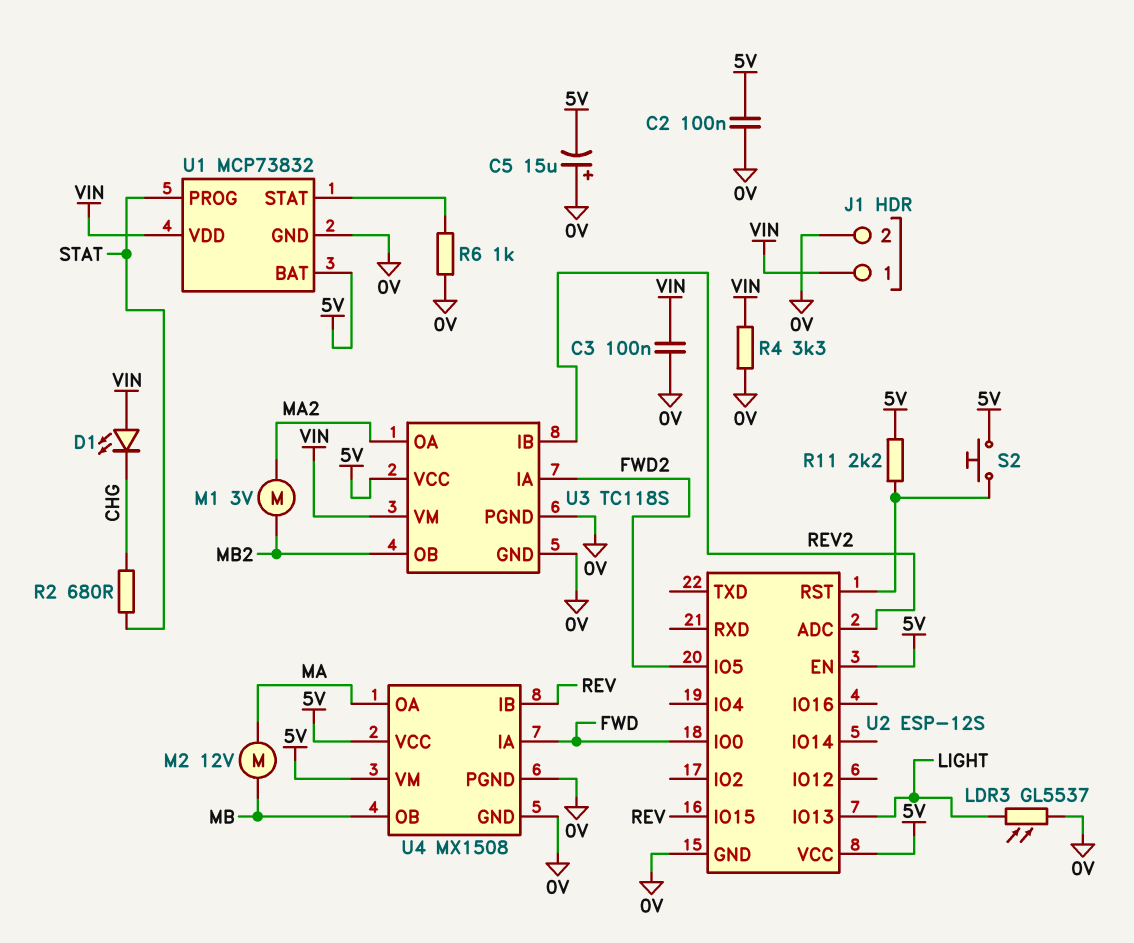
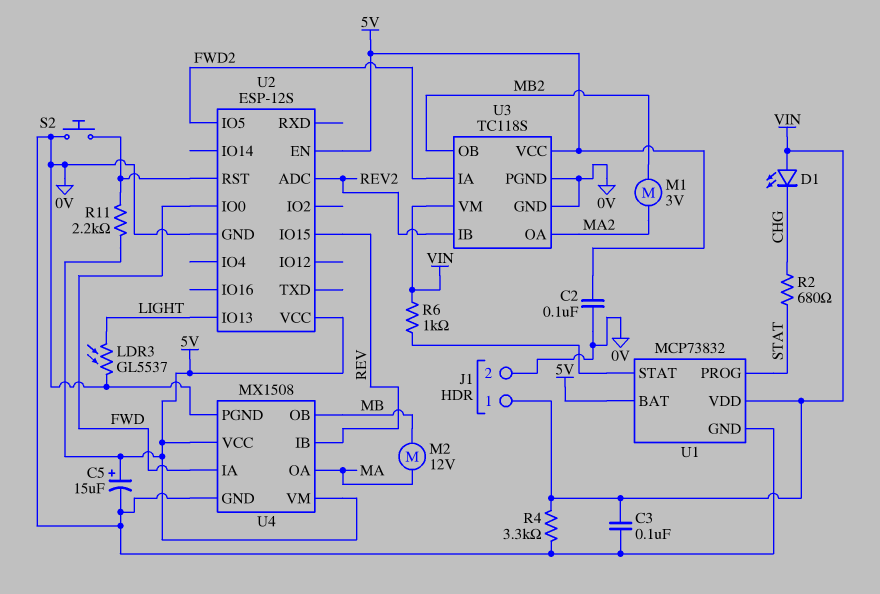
C5: 15uF (plus 0V, minus 5V) -> 15uF (plus 5V, minus 0V)
R6: 1k (0V, U1/STAT) -> 1k (U1/STAT, VIN)
S2: button (5V, U2/RST) -> button (0V, U2/RST)

